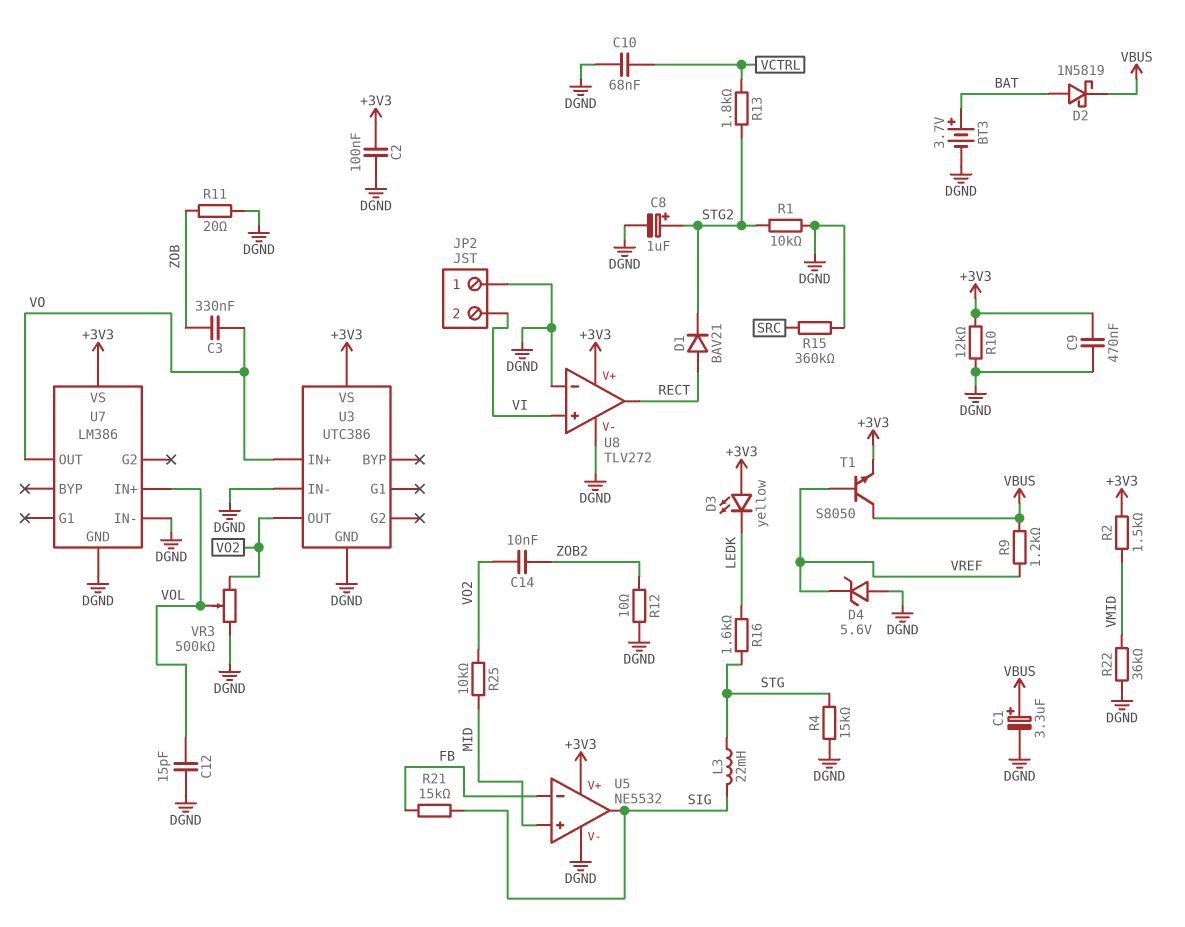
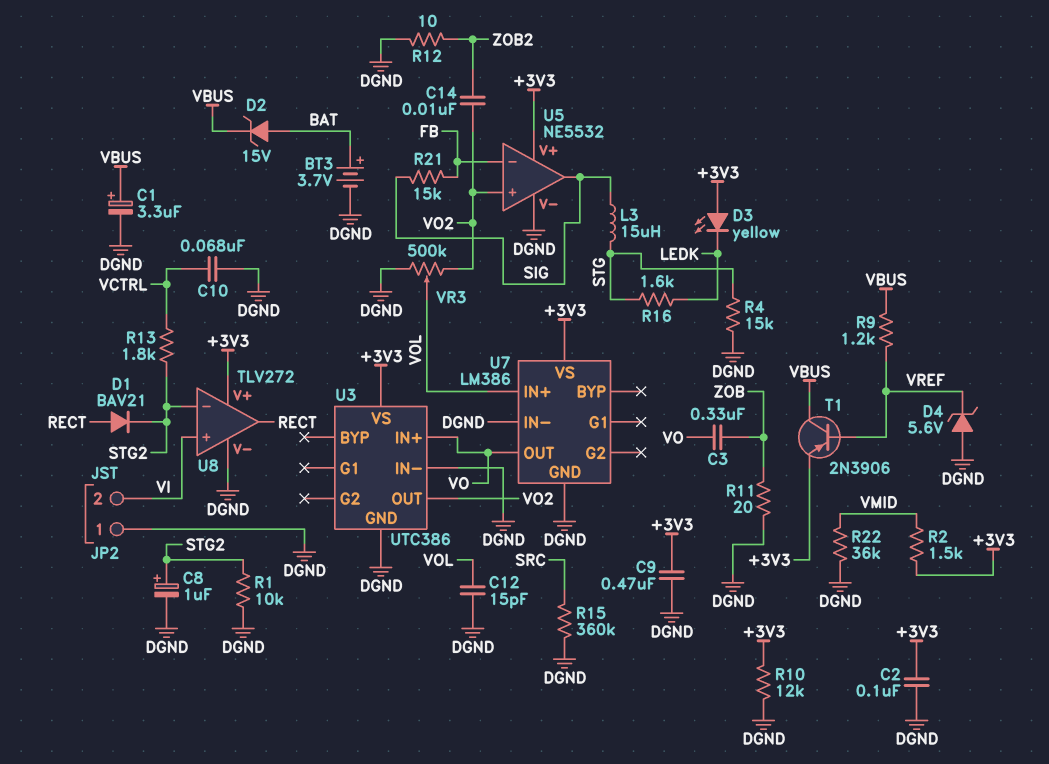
D2: schottky 1N5819 (A BAT, K VBUS) -> zener 15V (A BAT, K VBUS)
L3: 22mH (SIG, STG) -> 15uH (SIG, STG)
R25: 10k (MID, VO2) -> none
T1: NPN S8050 (B VREF, C VBUS, E +3V3) -> PNP 2N3906 (B VREF, C VBUS, E +3V3)
U5 pin in+: MID -> VO2
U8 pin in-: DGND -> STG2

